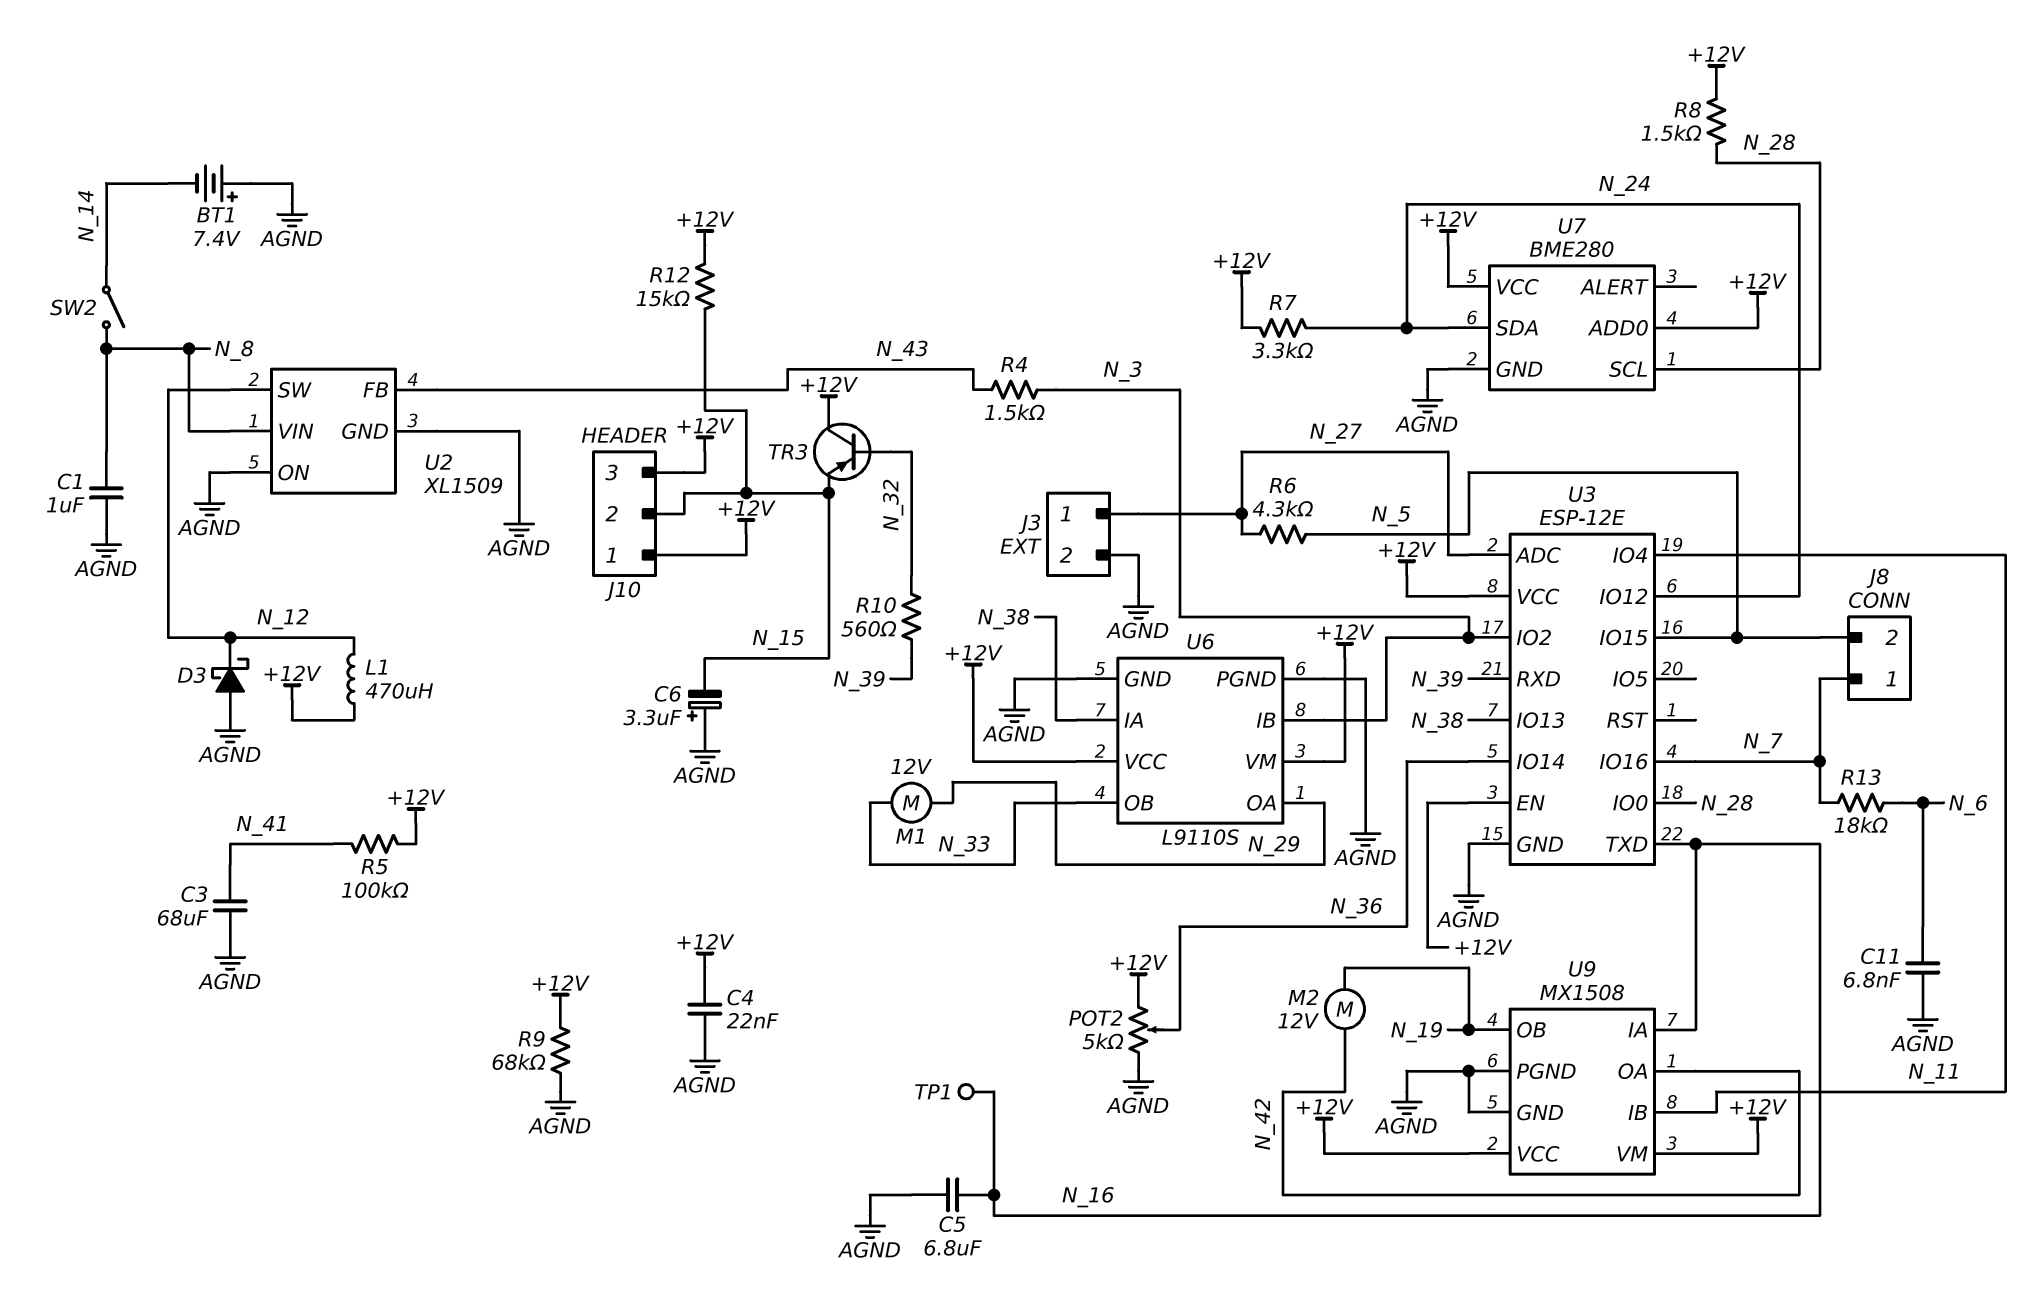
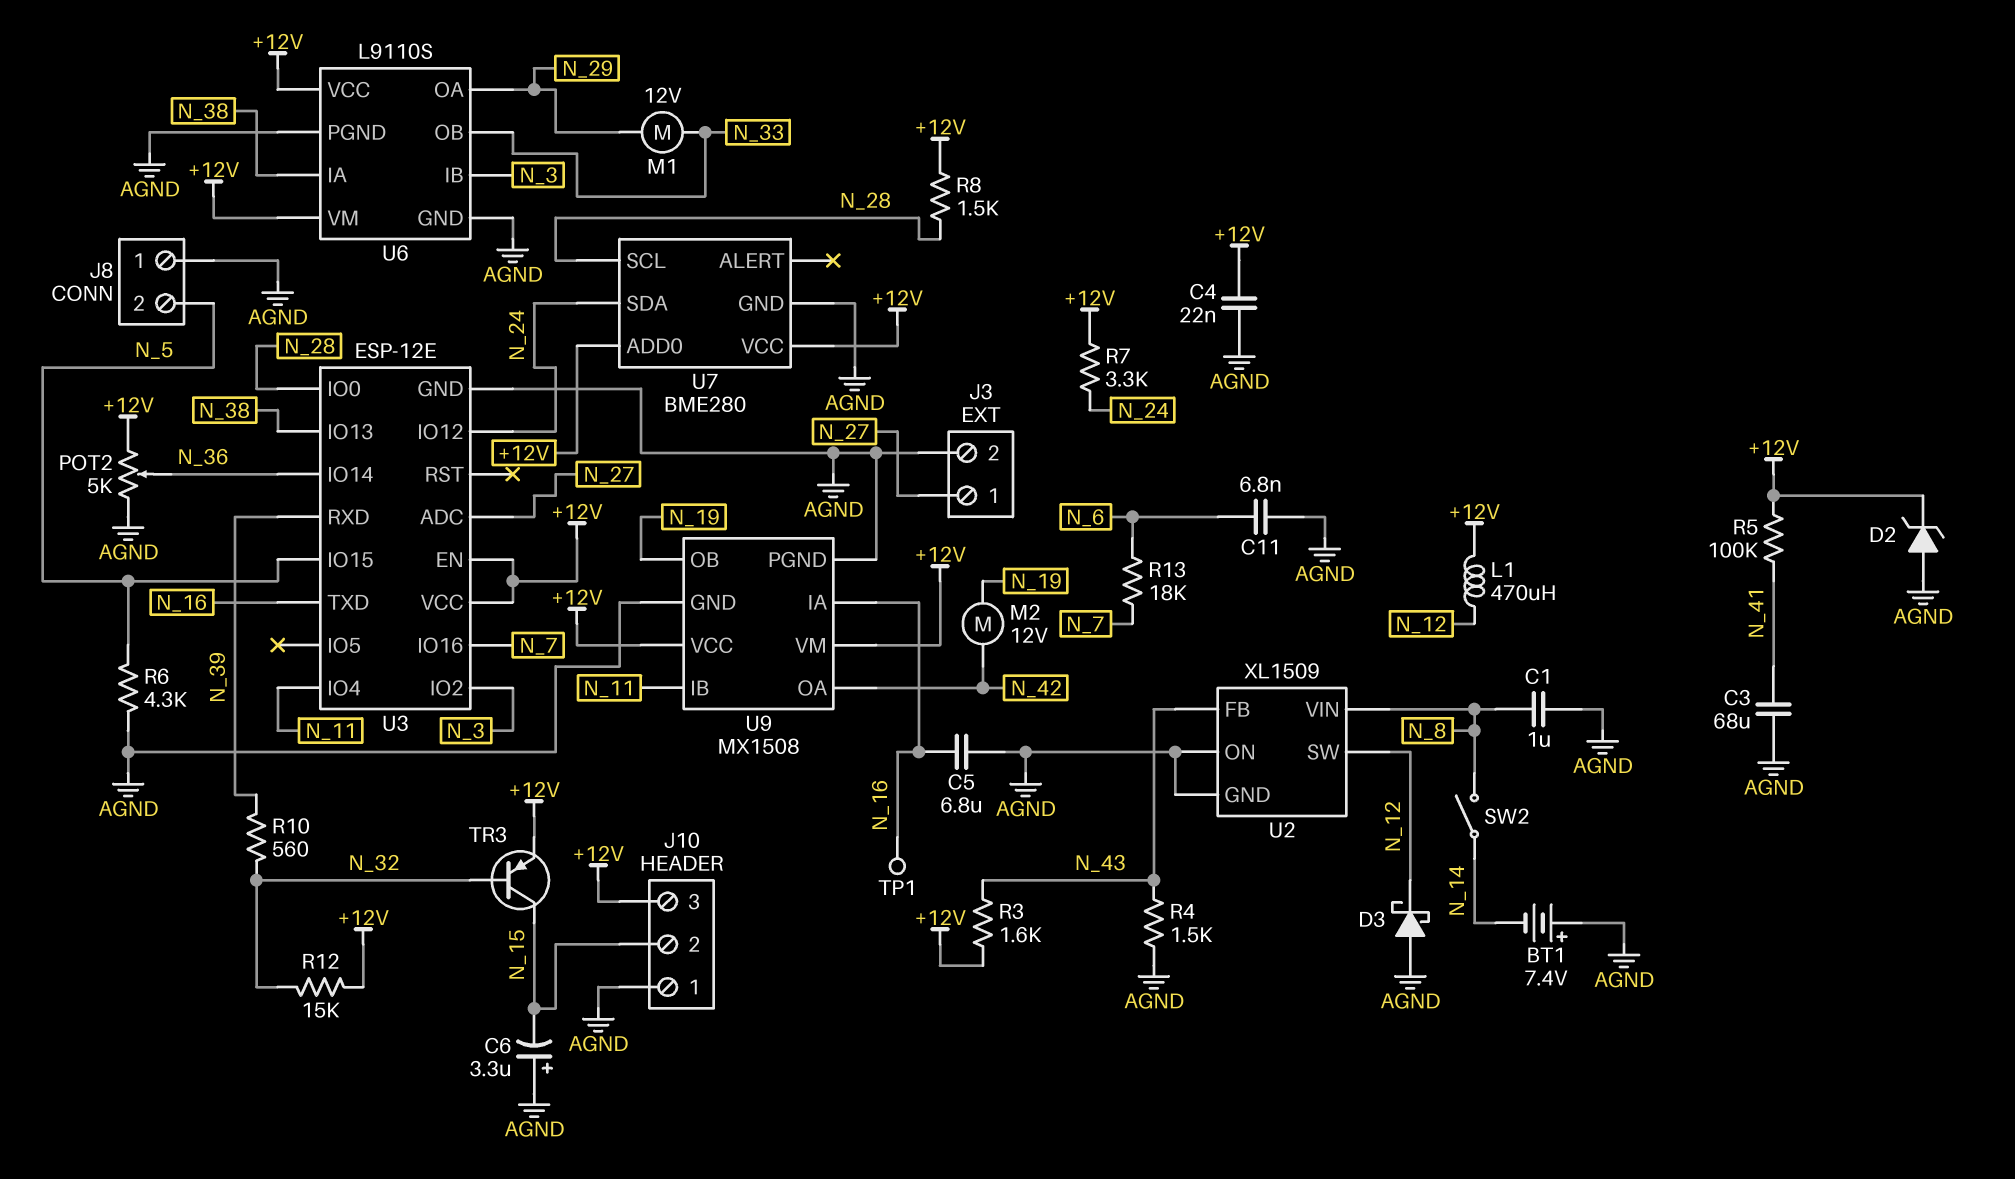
D2: none -> zener (A AGND, K +12V)
J8 pin 1: N_7 -> AGND
J10 pin 1: +12V -> AGND
R3: none -> 1.6k (+12V, N_43)
R4: 1.5k (N_3, N_43) -> 1.5k (AGND, N_43)
R6: 4.3k (N_5, N_27) -> 4.3k (AGND, N_5)
R9: 68k (+12V, AGND) -> none
R12: 15k (+12V, N_15) -> 15k (+12V, N_32)
TR3: PNP (B N_32, C +12V, E N_15) -> PNP (B N_32, C N_15, E +12V)

